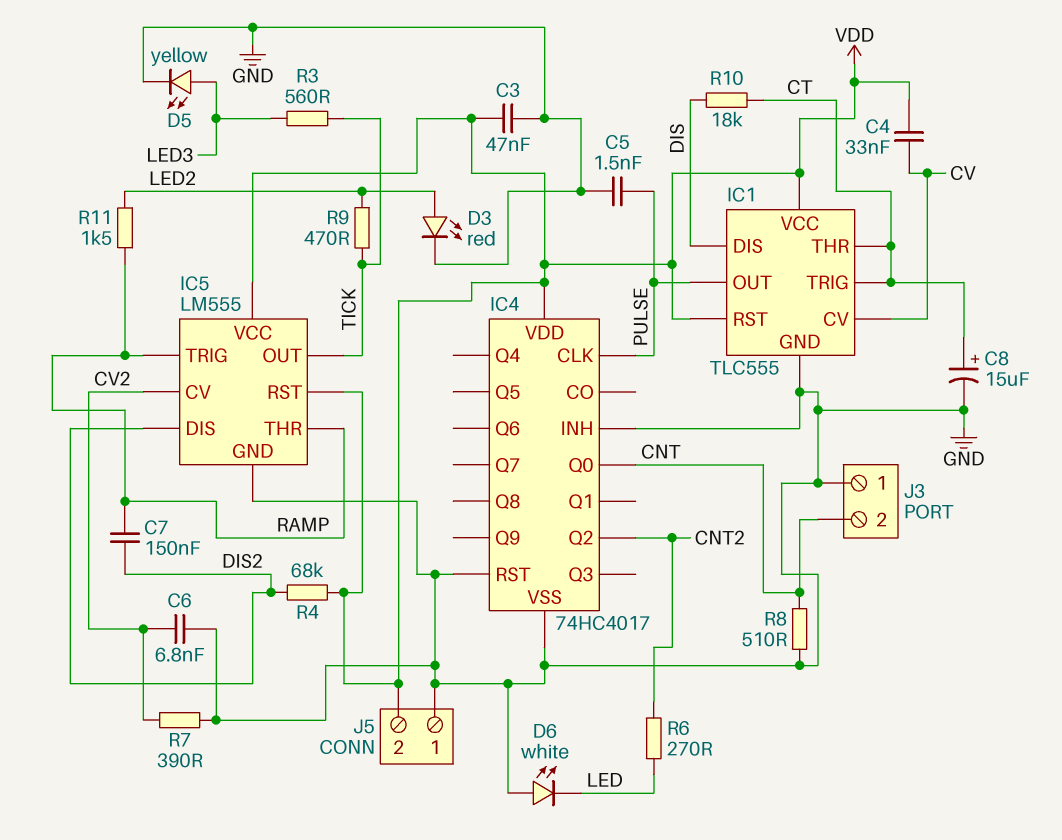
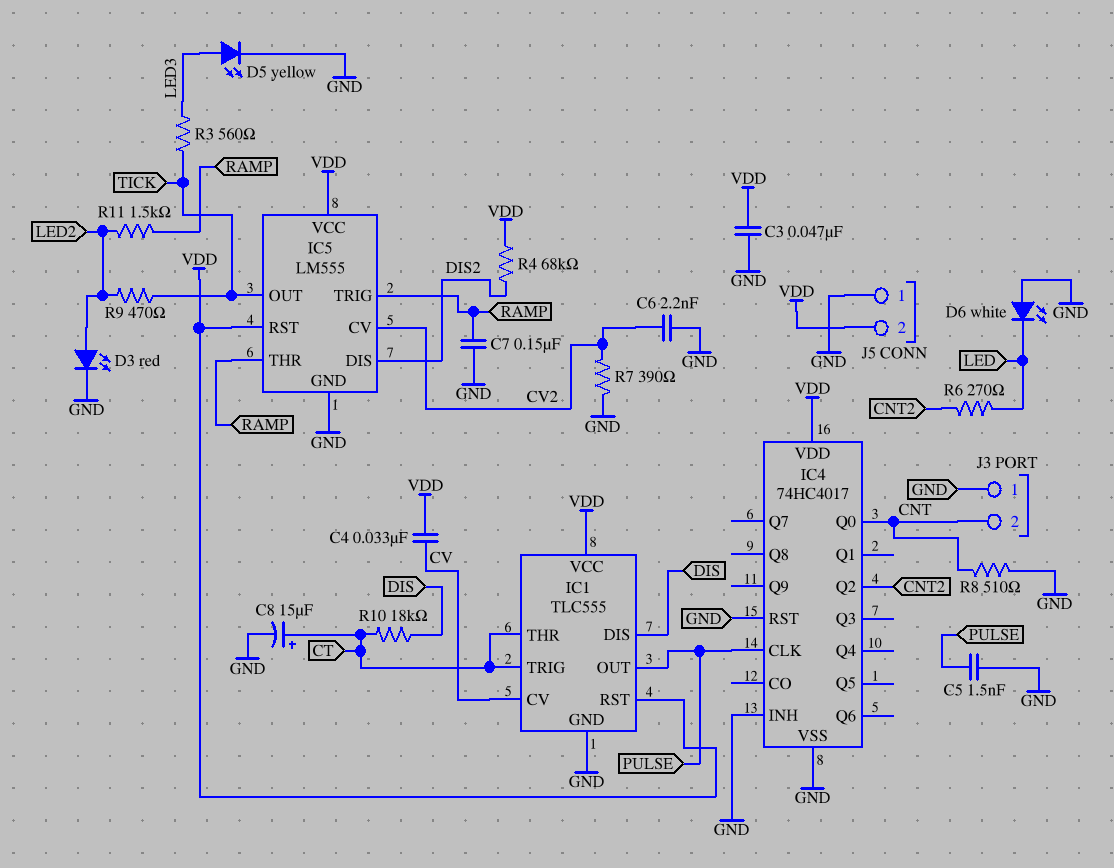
C6: 6.8nF (CV2, GND) -> 2.2nF (CV2, GND)
C7: 150nF (DIS2, RAMP) -> 150nF (GND, RAMP)

